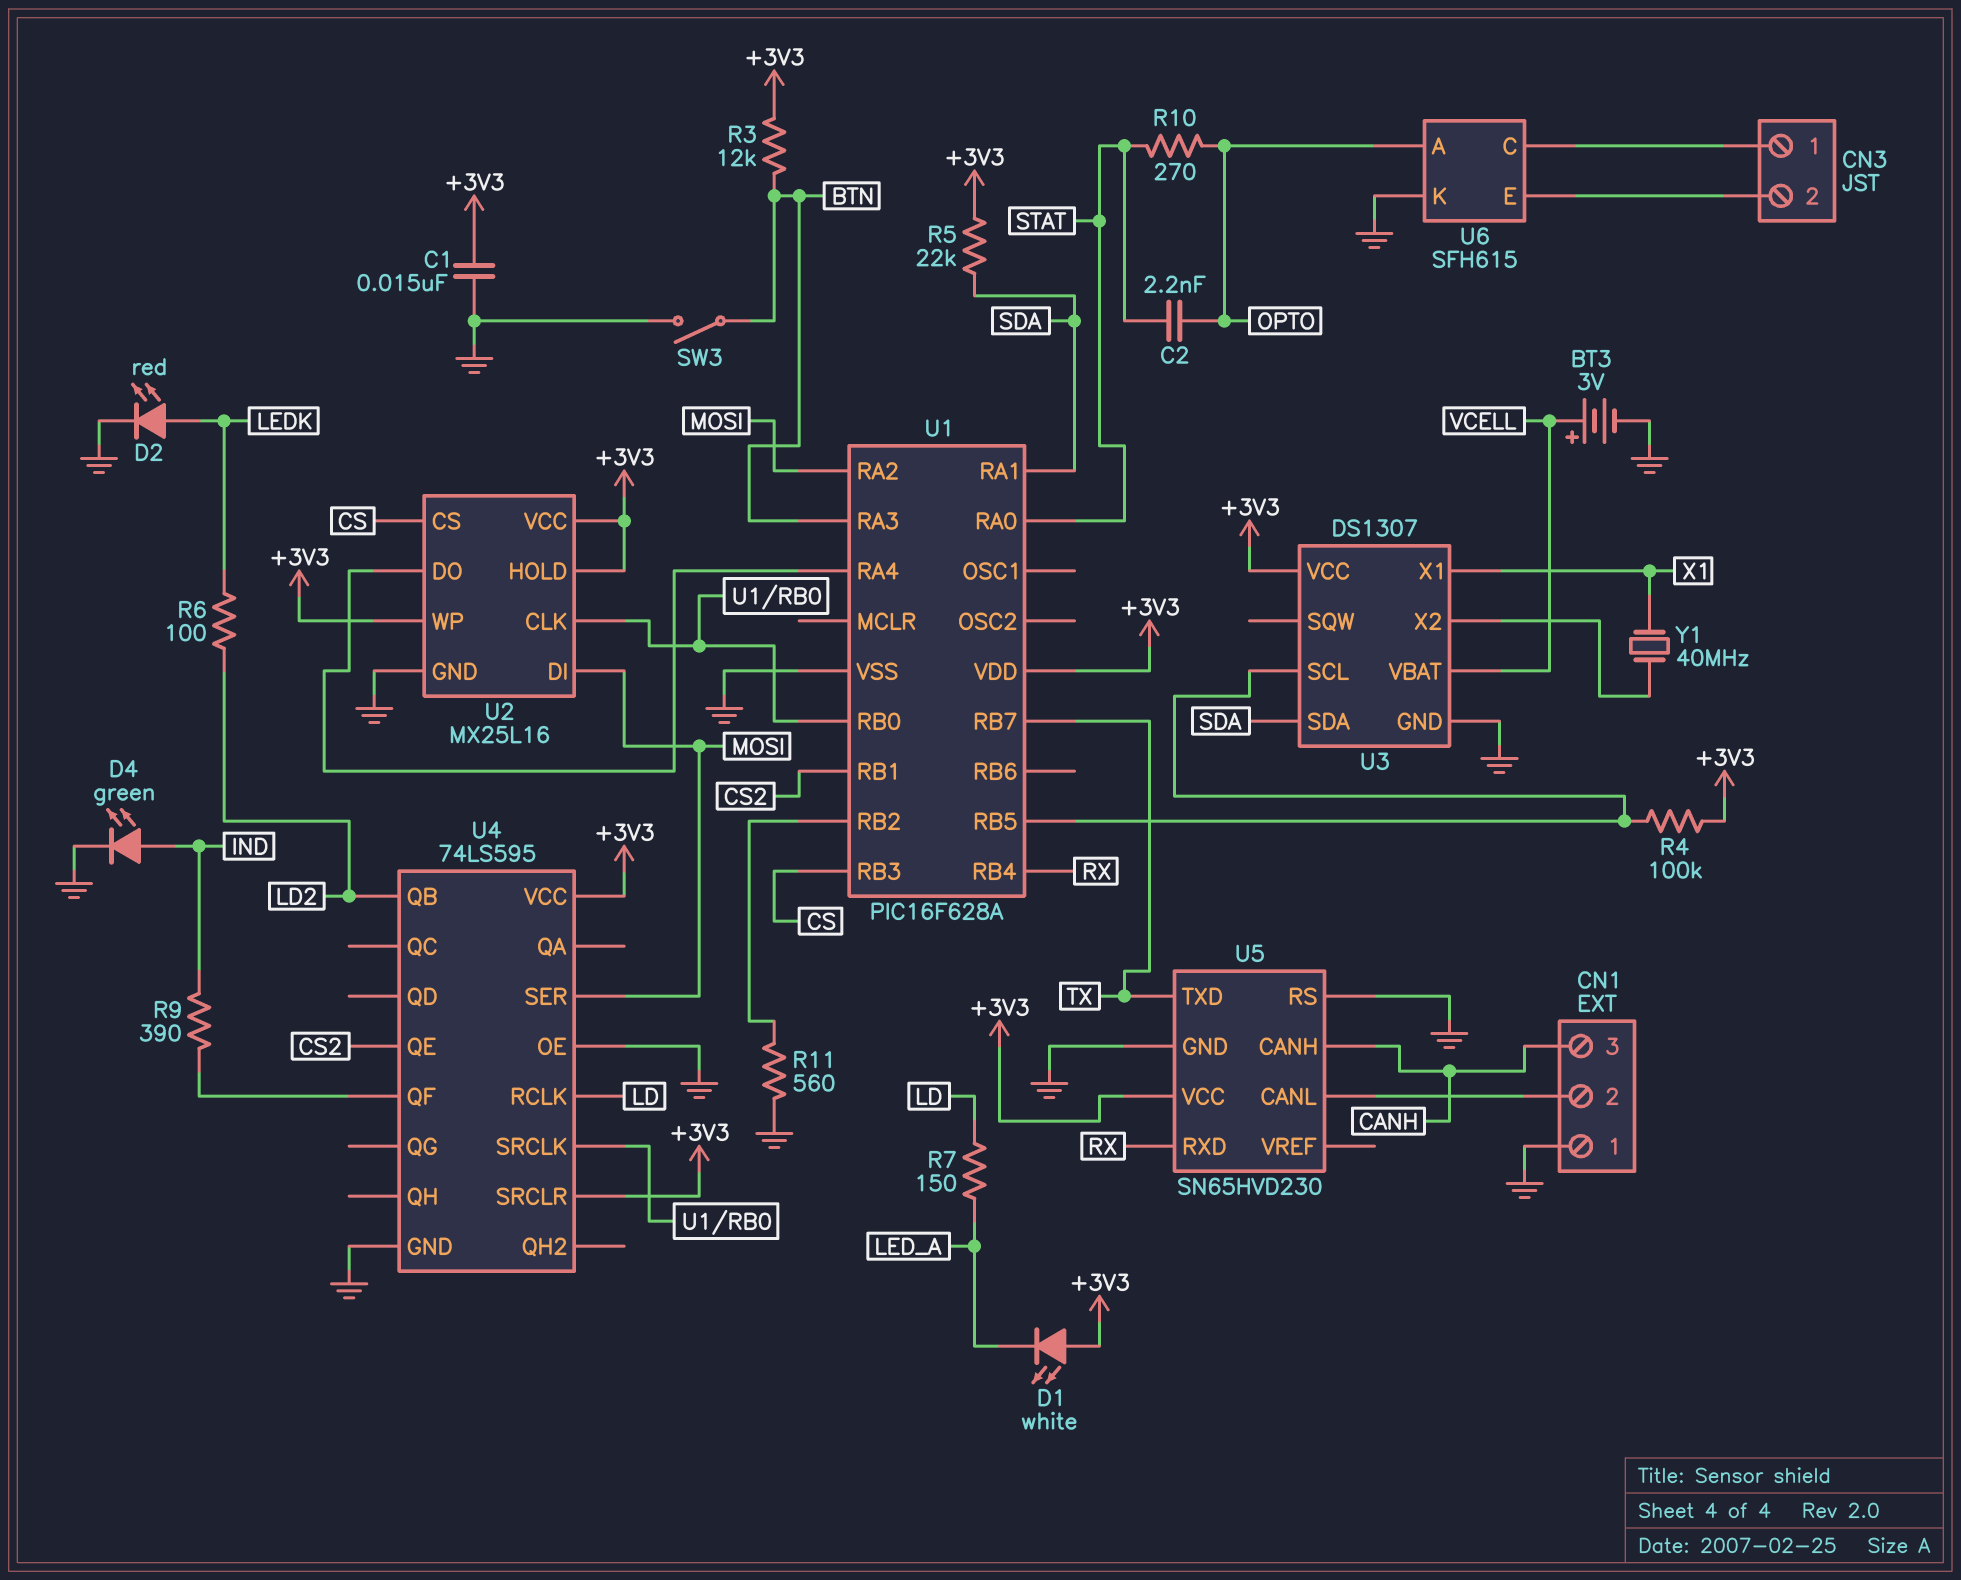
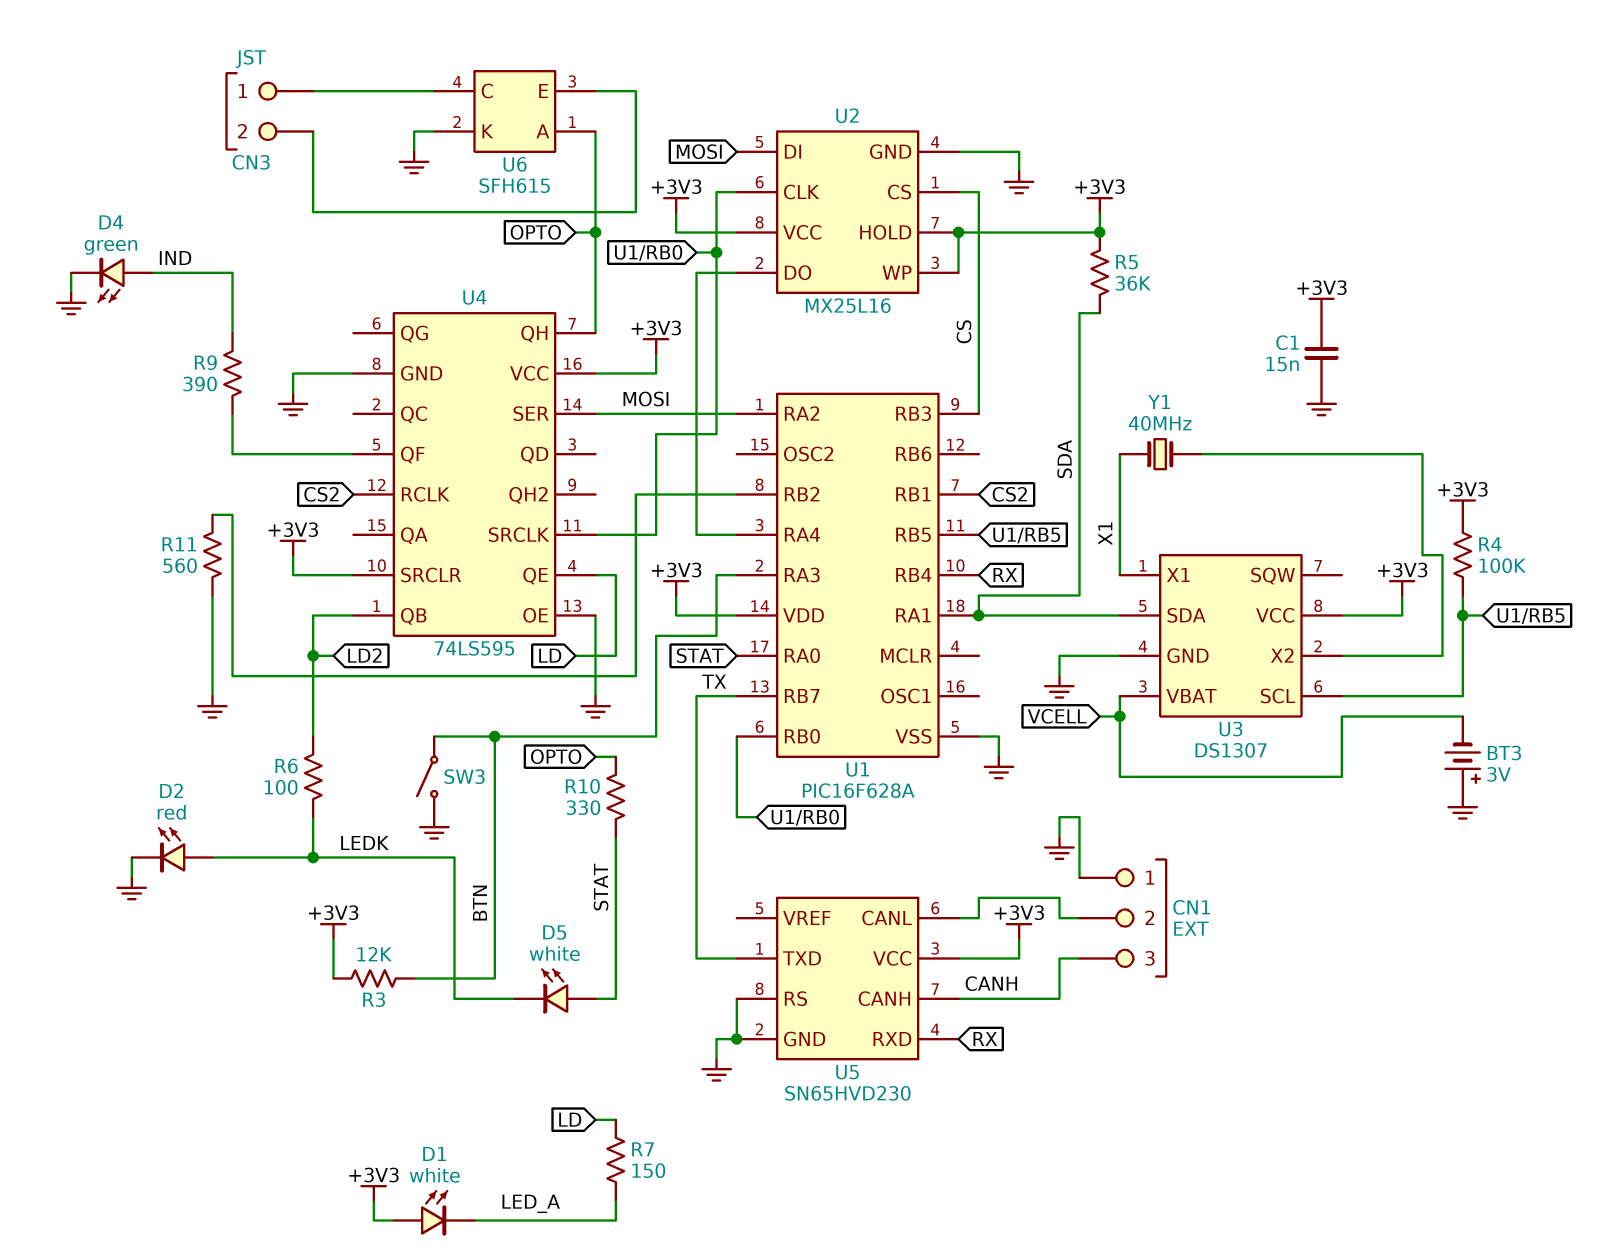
BT3: 3V (plus VCELL, minus GND) -> 3V (plus GND, minus VCELL)
C2: 2.2nF (OPTO, STAT) -> none
D5: none -> LED white (A STAT, K LEDK)
R5: 22k (+3V3, SDA) -> 36k (+3V3, SDA)
R10: 270 (OPTO, STAT) -> 330 (OPTO, STAT)
U4 pin QE: CS2 -> LD
U4 pin QH: none -> OPTO
U4 pin RCLK: LD -> CS2

